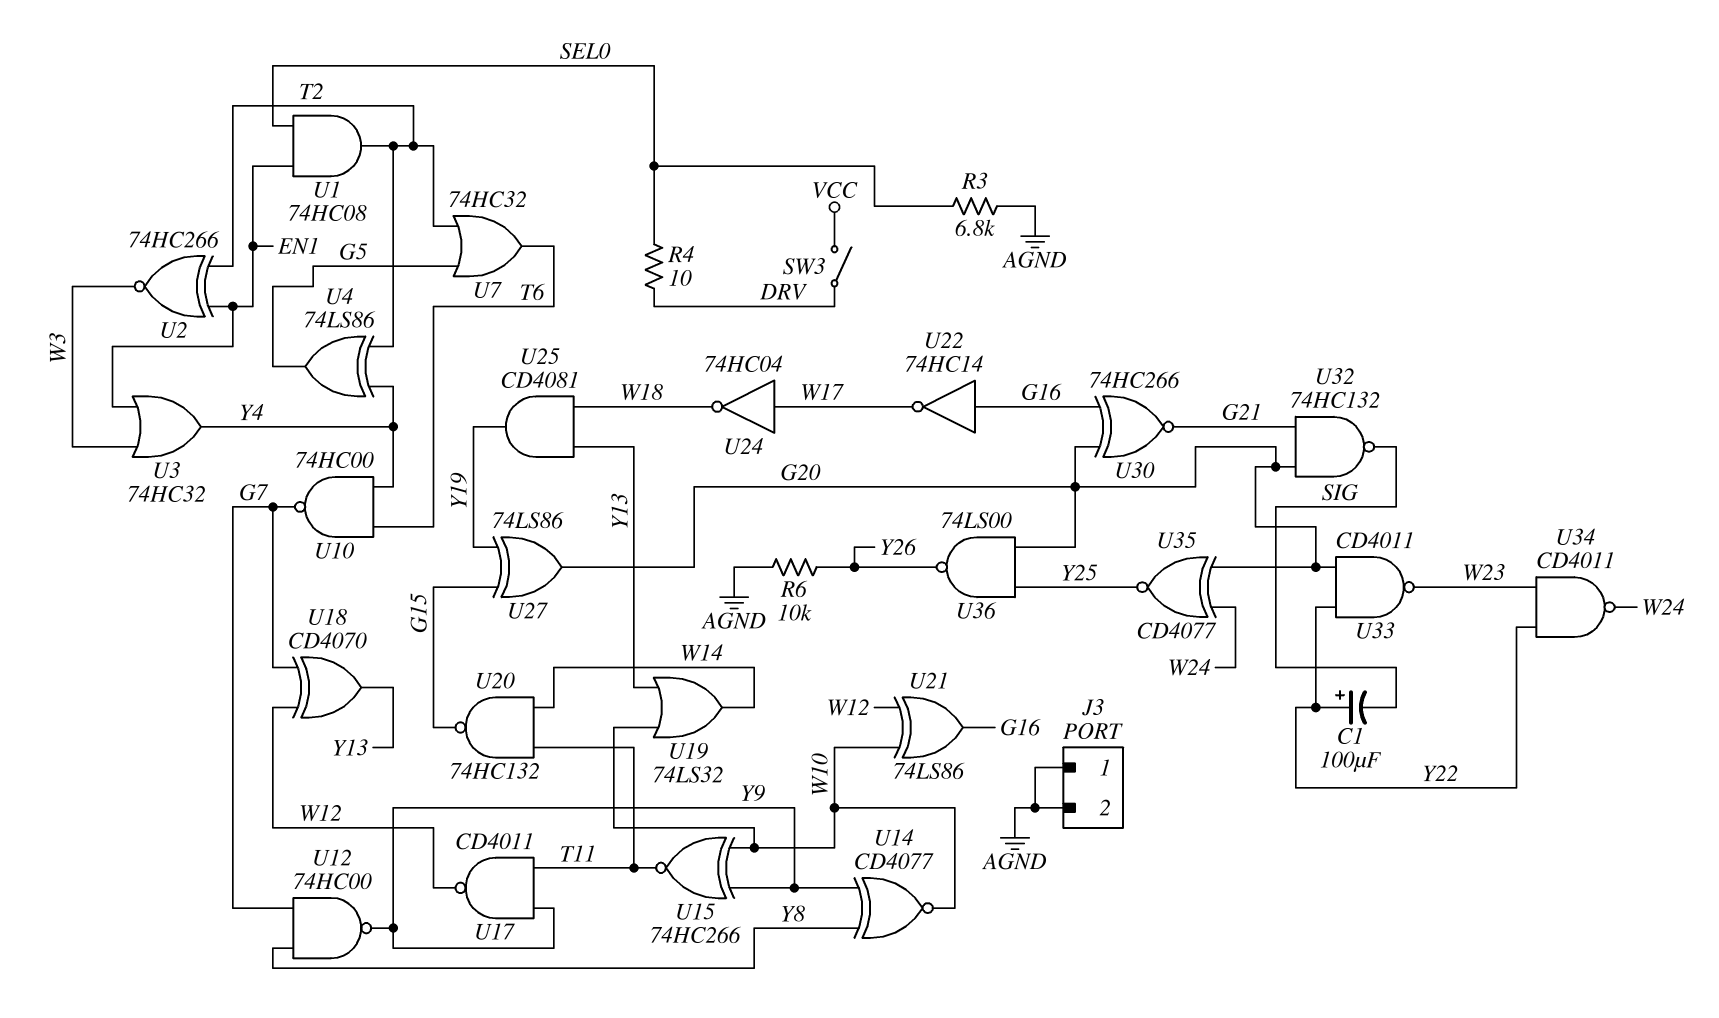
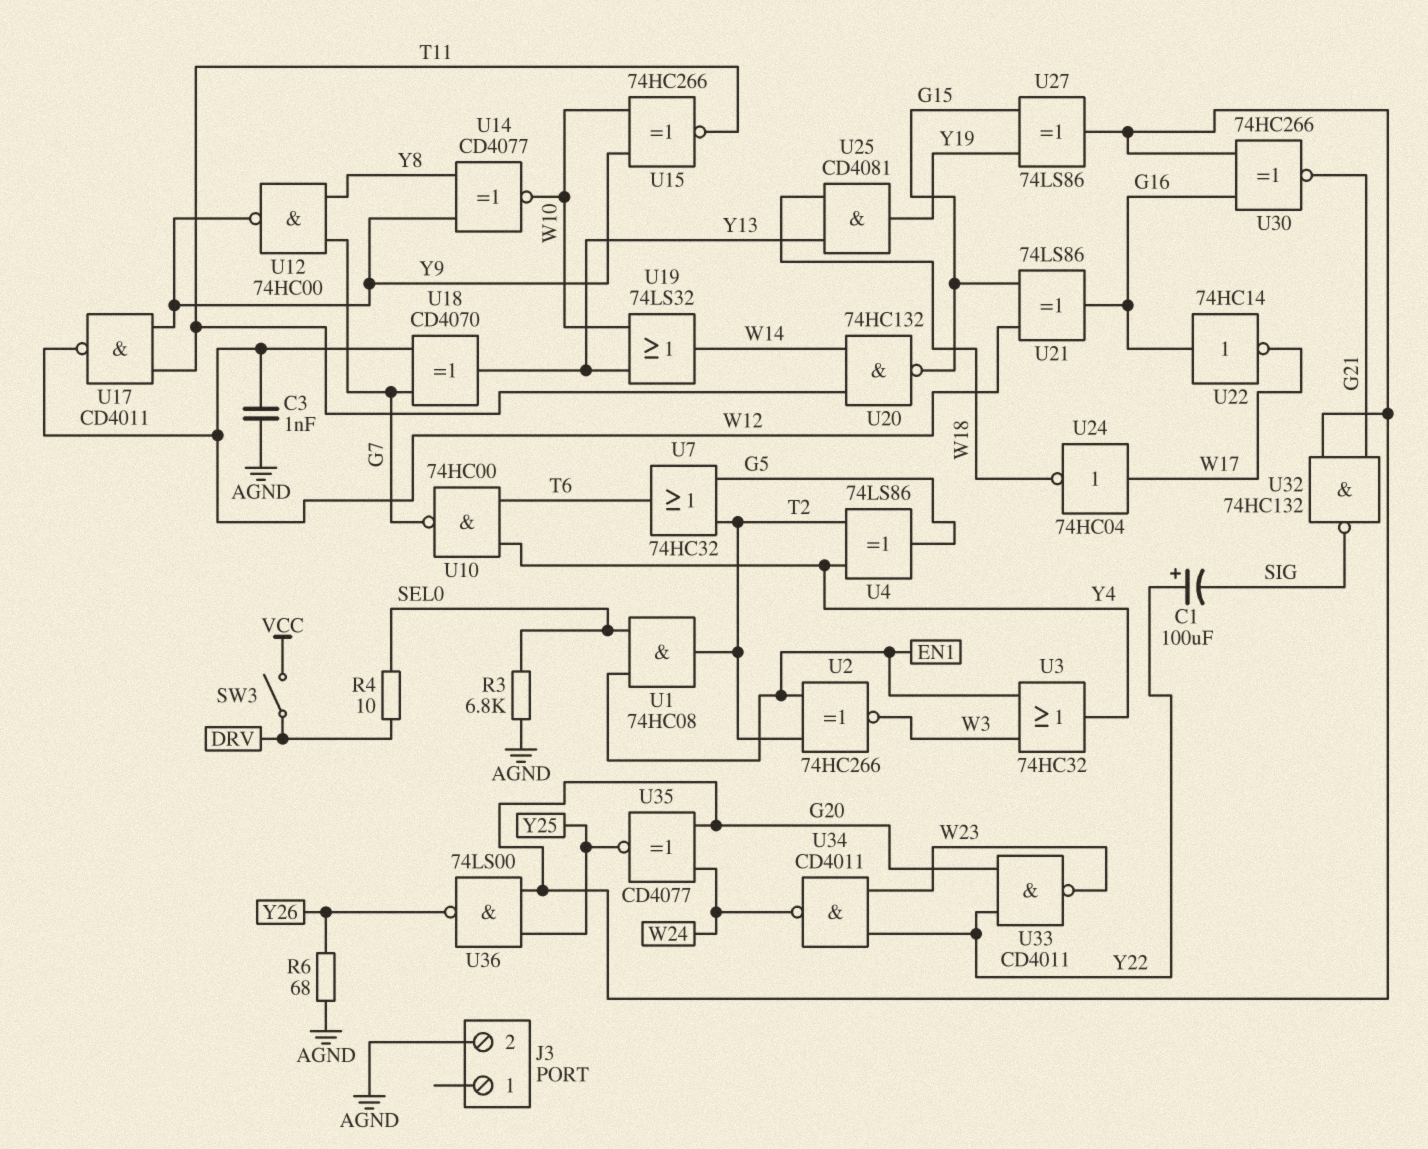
C3: none -> 1nF (AGND, W12)
J3 pin 1: AGND -> none
R6: 10k (AGND, Y26) -> 68 (AGND, Y26)
U21: XOR 74LS86 (in W10, in W12, out G16) -> XOR 74LS86 (in G15, in W12, out G16)

